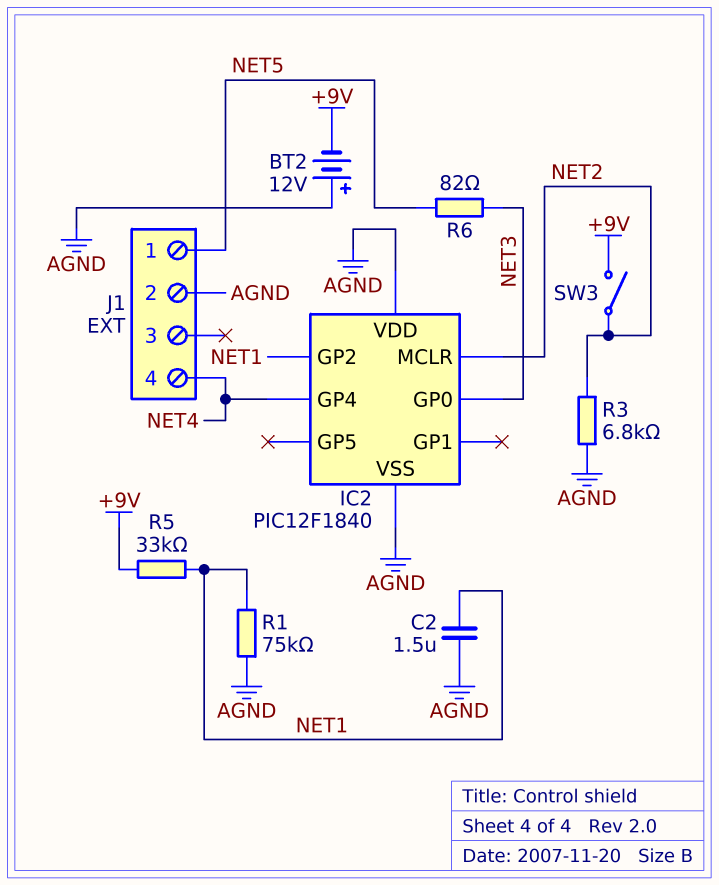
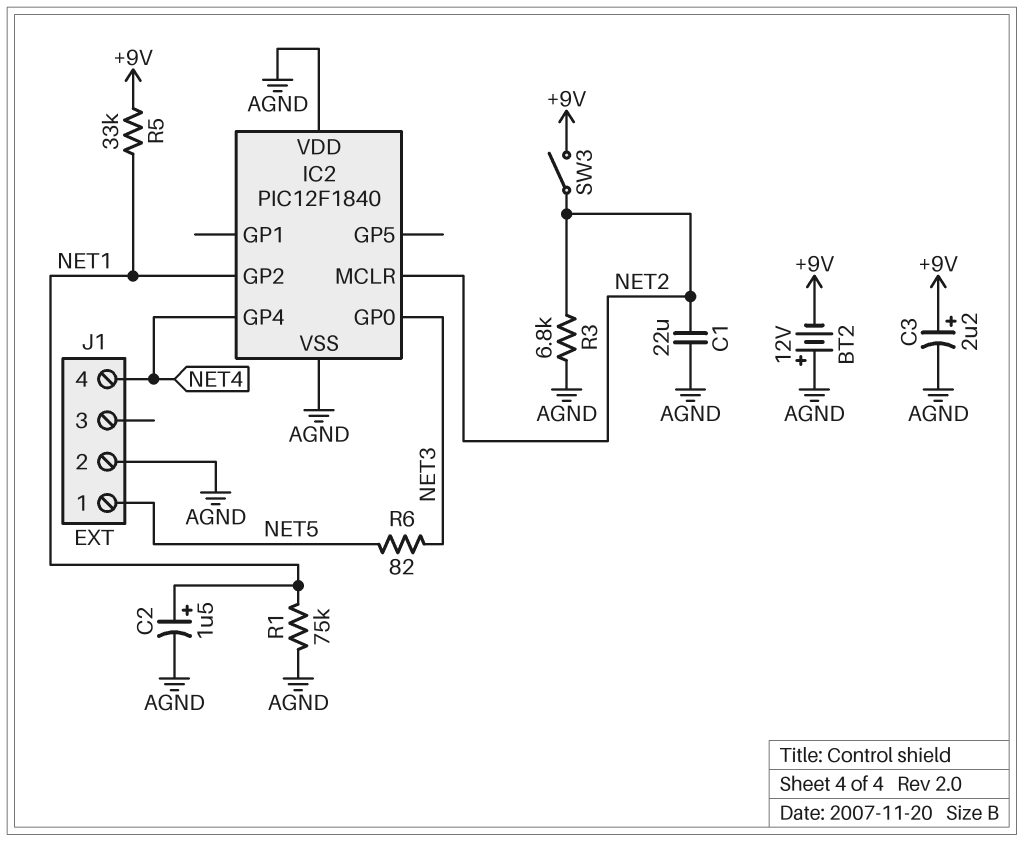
C1: none -> 22uF (AGND, NET2)
C2: 1.5uF (AGND, NET1) -> 1.5uF (plus NET1, minus AGND)
C3: none -> 2.2uF (plus +9V, minus AGND)

